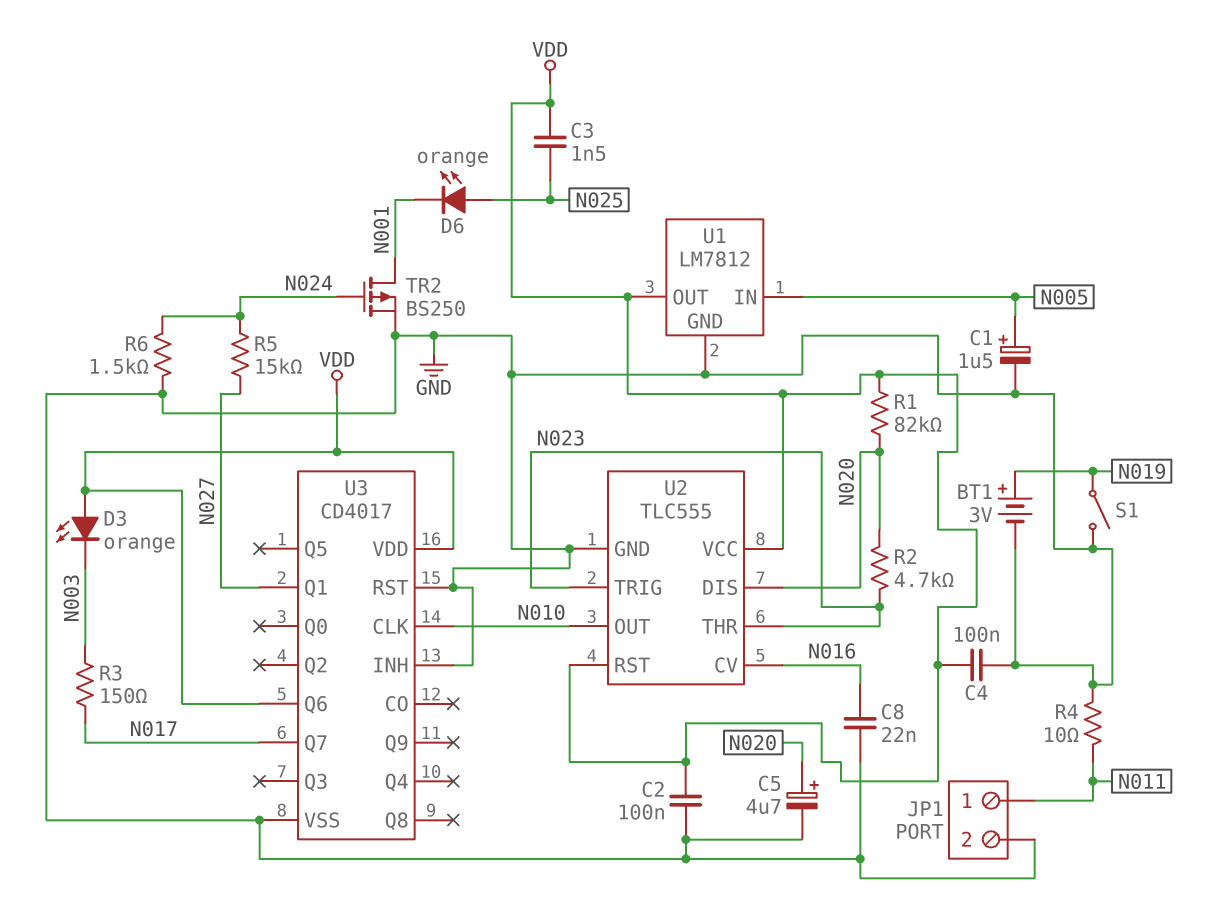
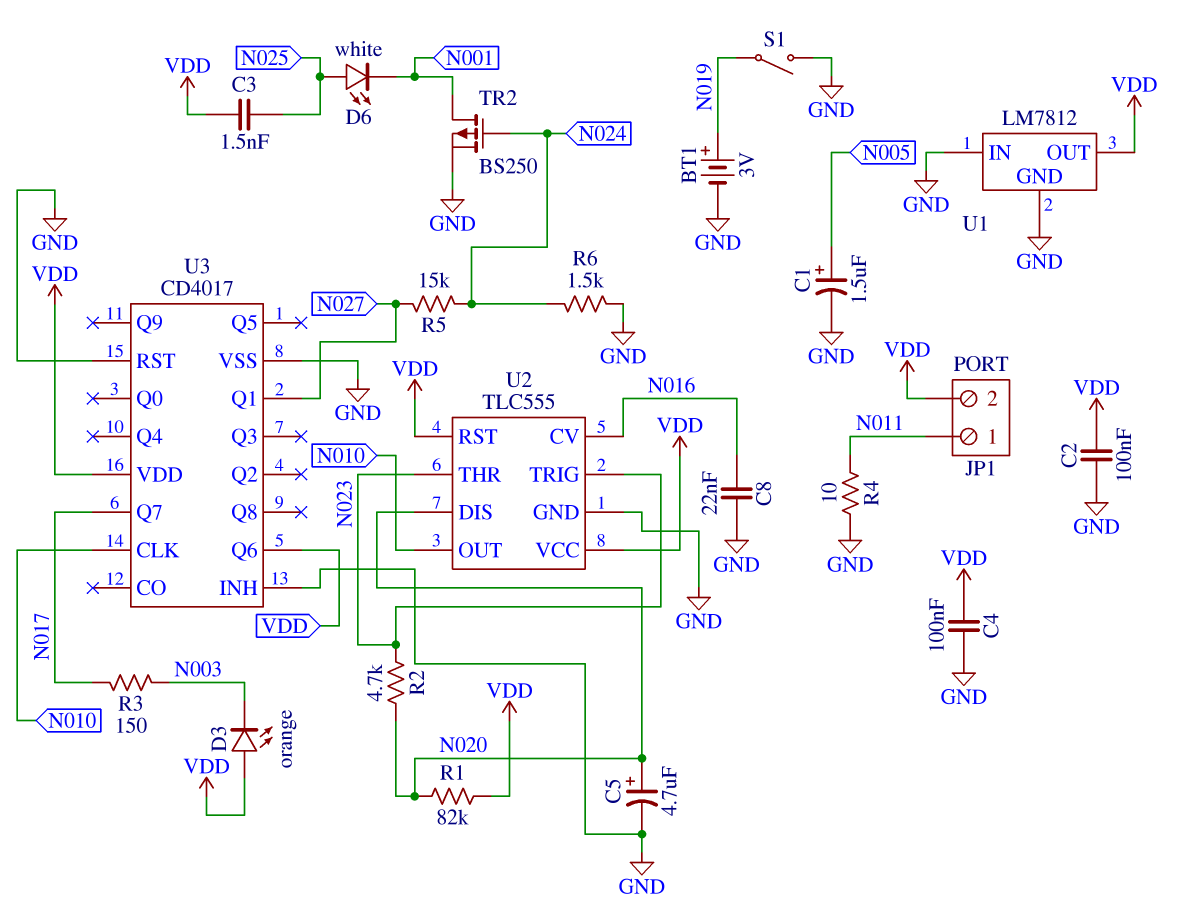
D6: LED orange (A N025, K N001) -> LED white (A N025, K N001)
JP1 pin 2: GND -> VDD
U1 pin IN: N005 -> GND

